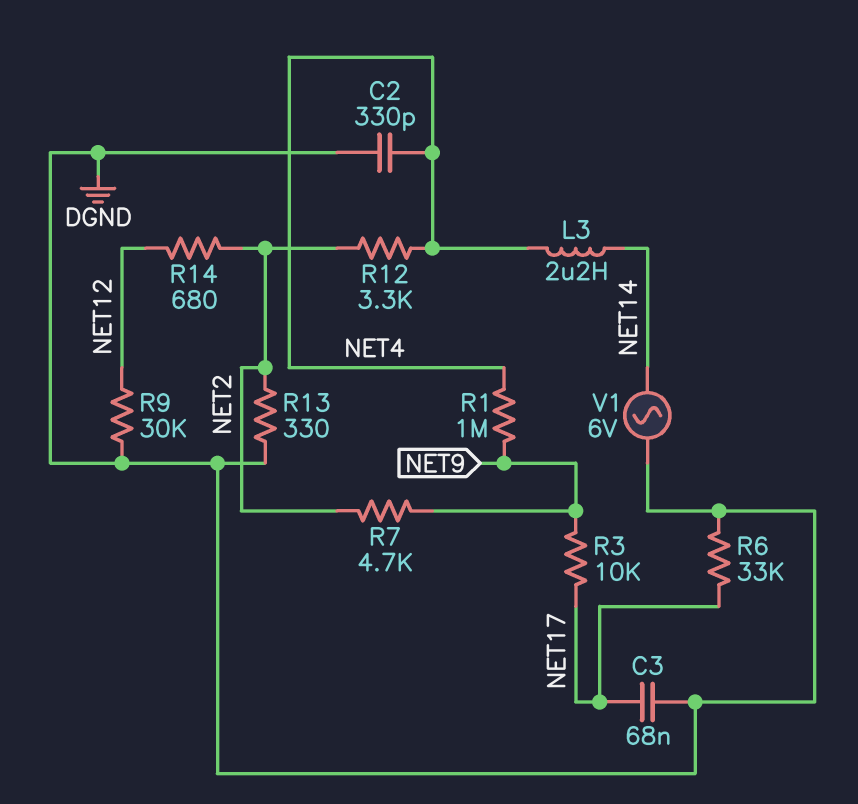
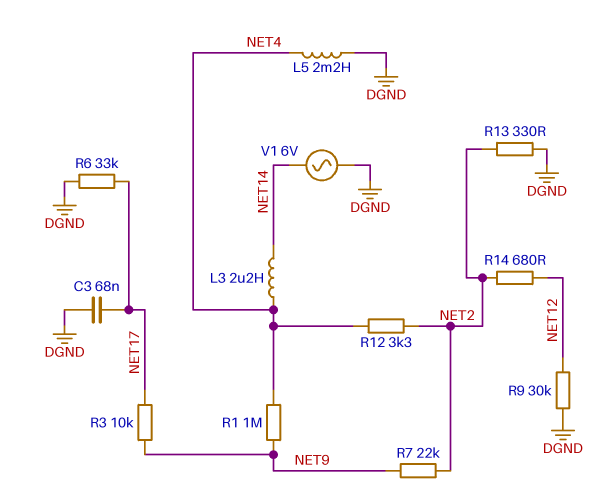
C2: 330pF (DGND, NET4) -> none
L5: none -> 2.2mH (DGND, NET4)
R7: 4.7k (NET2, NET9) -> 22k (NET2, NET9)

